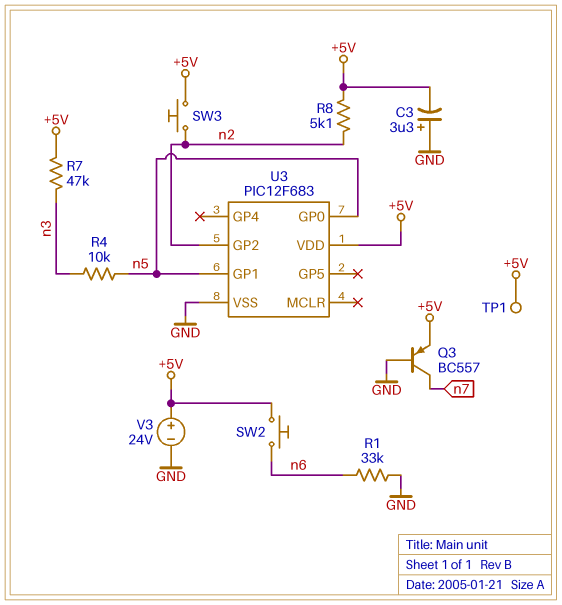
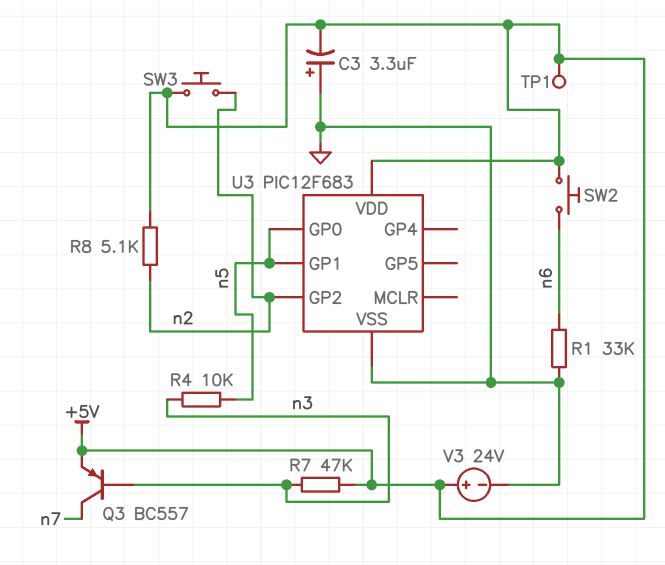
Q3: PNP BC557 (B GND, C n7, E +5V) -> PNP BC557 (B n3, C n7, E +5V)

